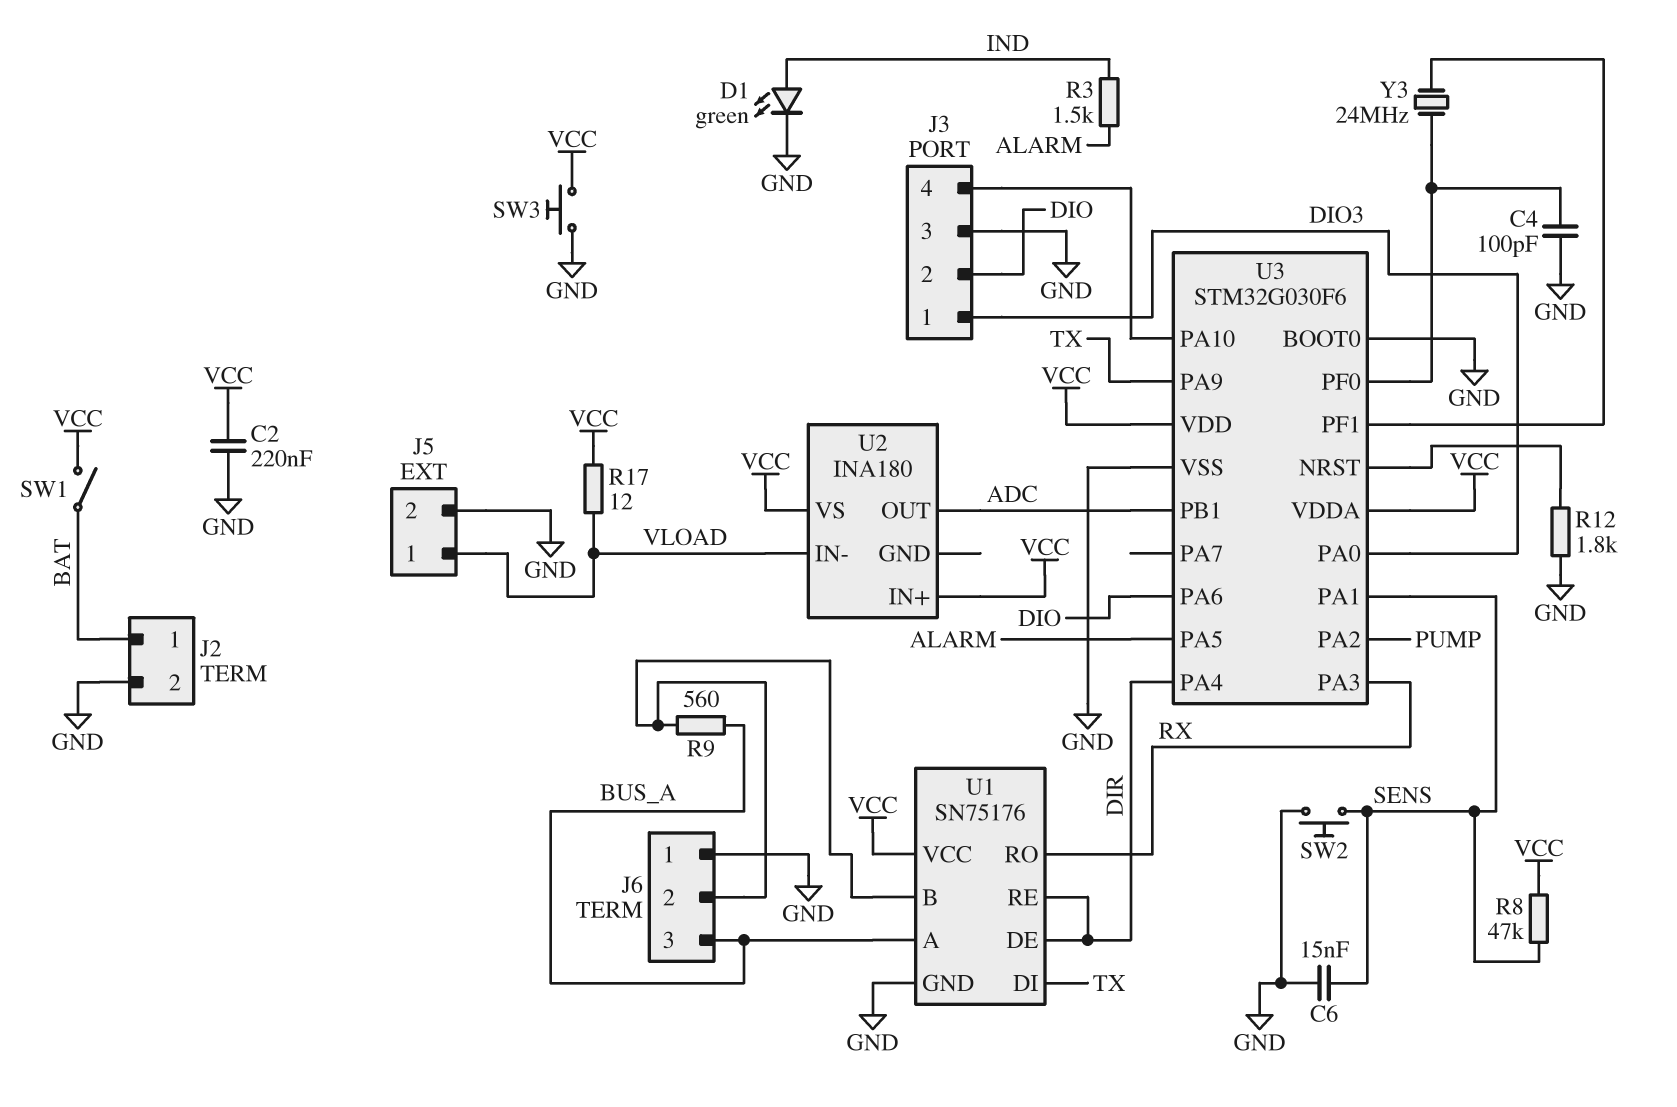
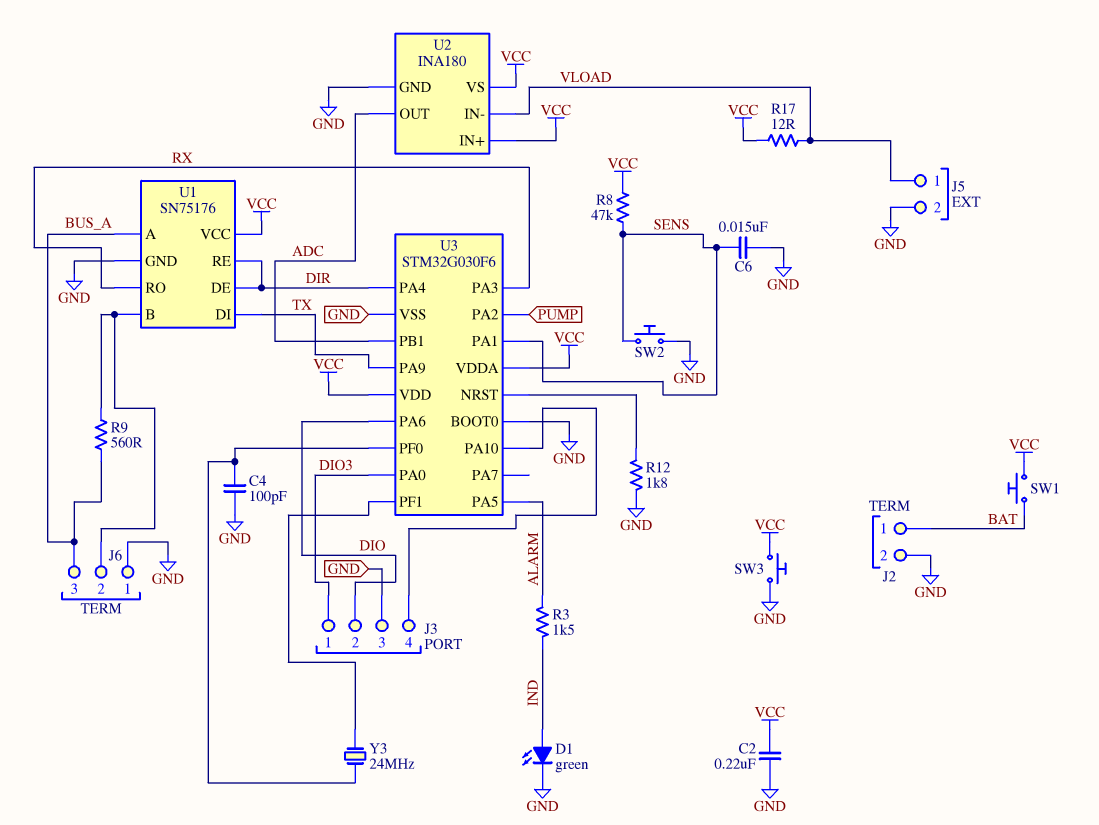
SW1: switch (BAT, VCC) -> button (BAT, VCC)
U2 pin GND: none -> GND

